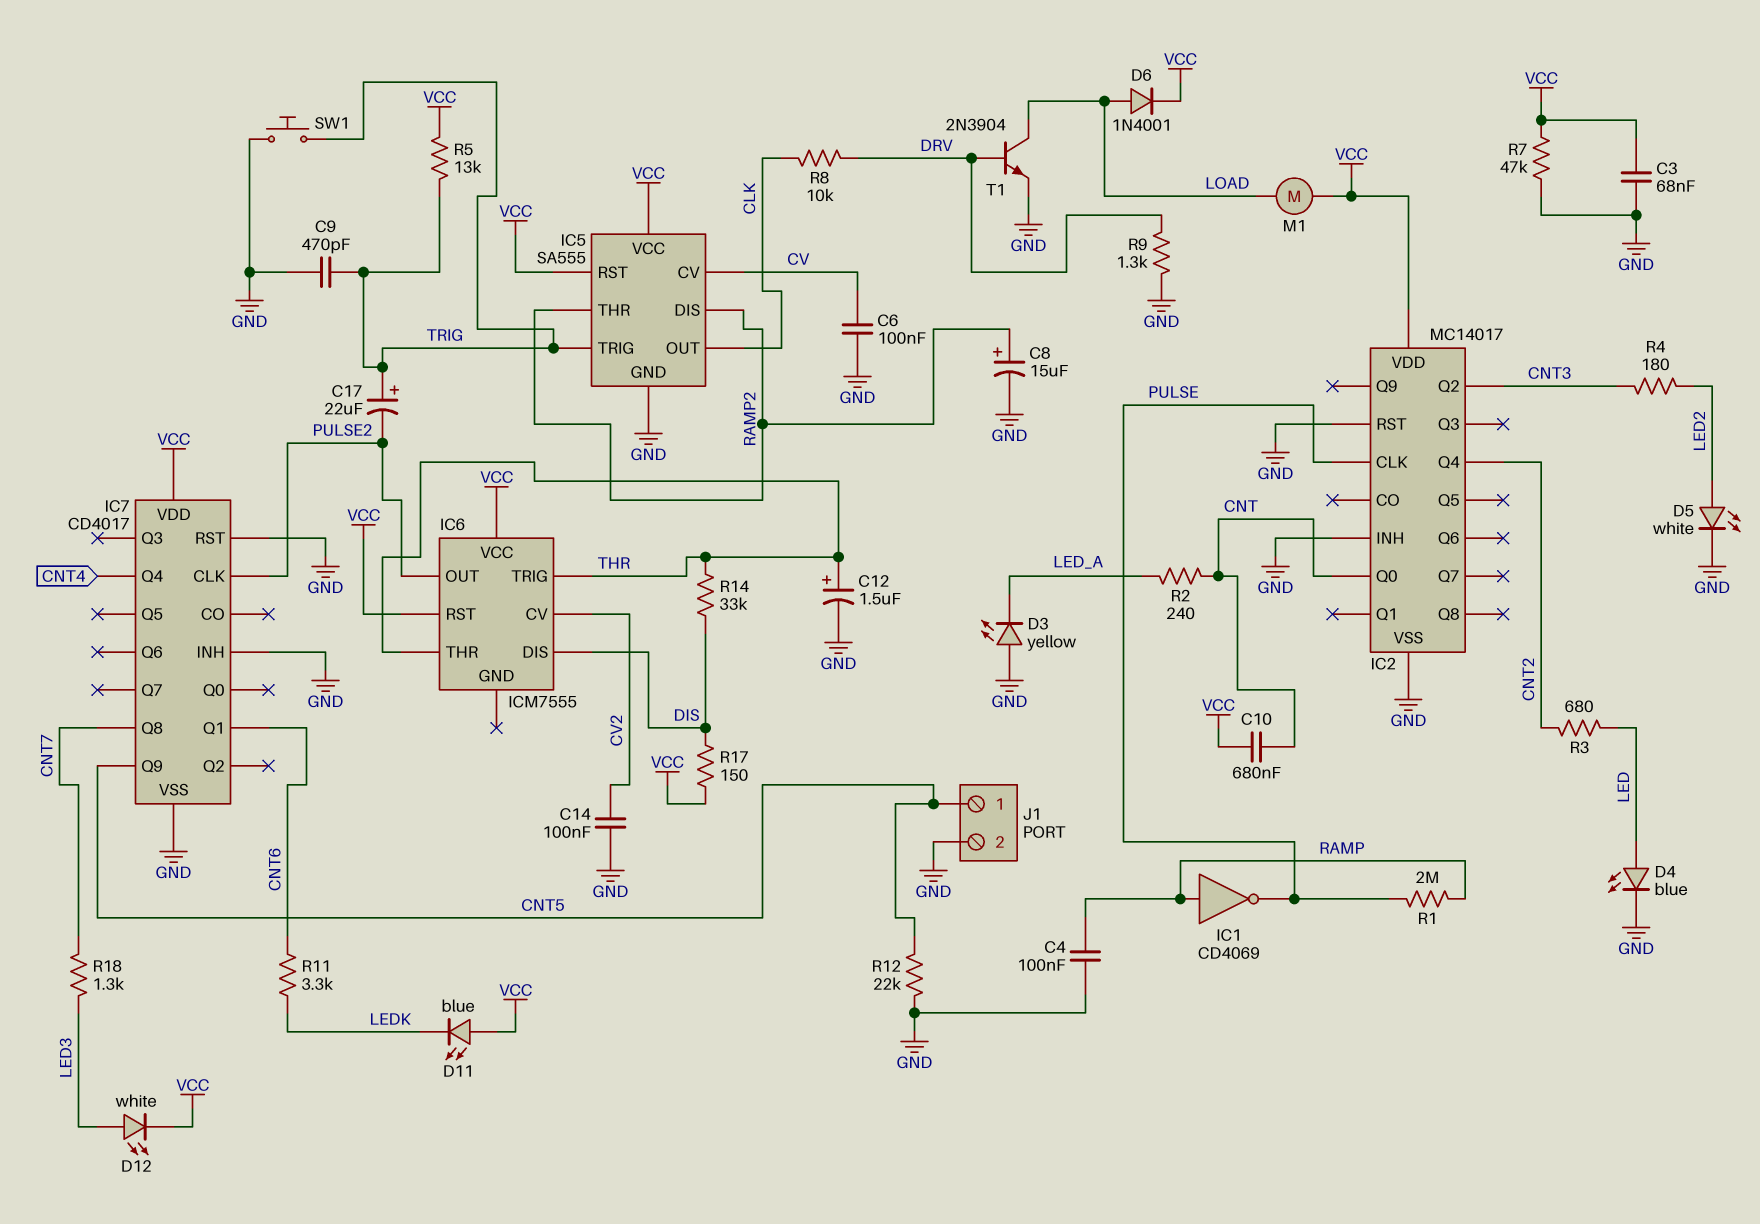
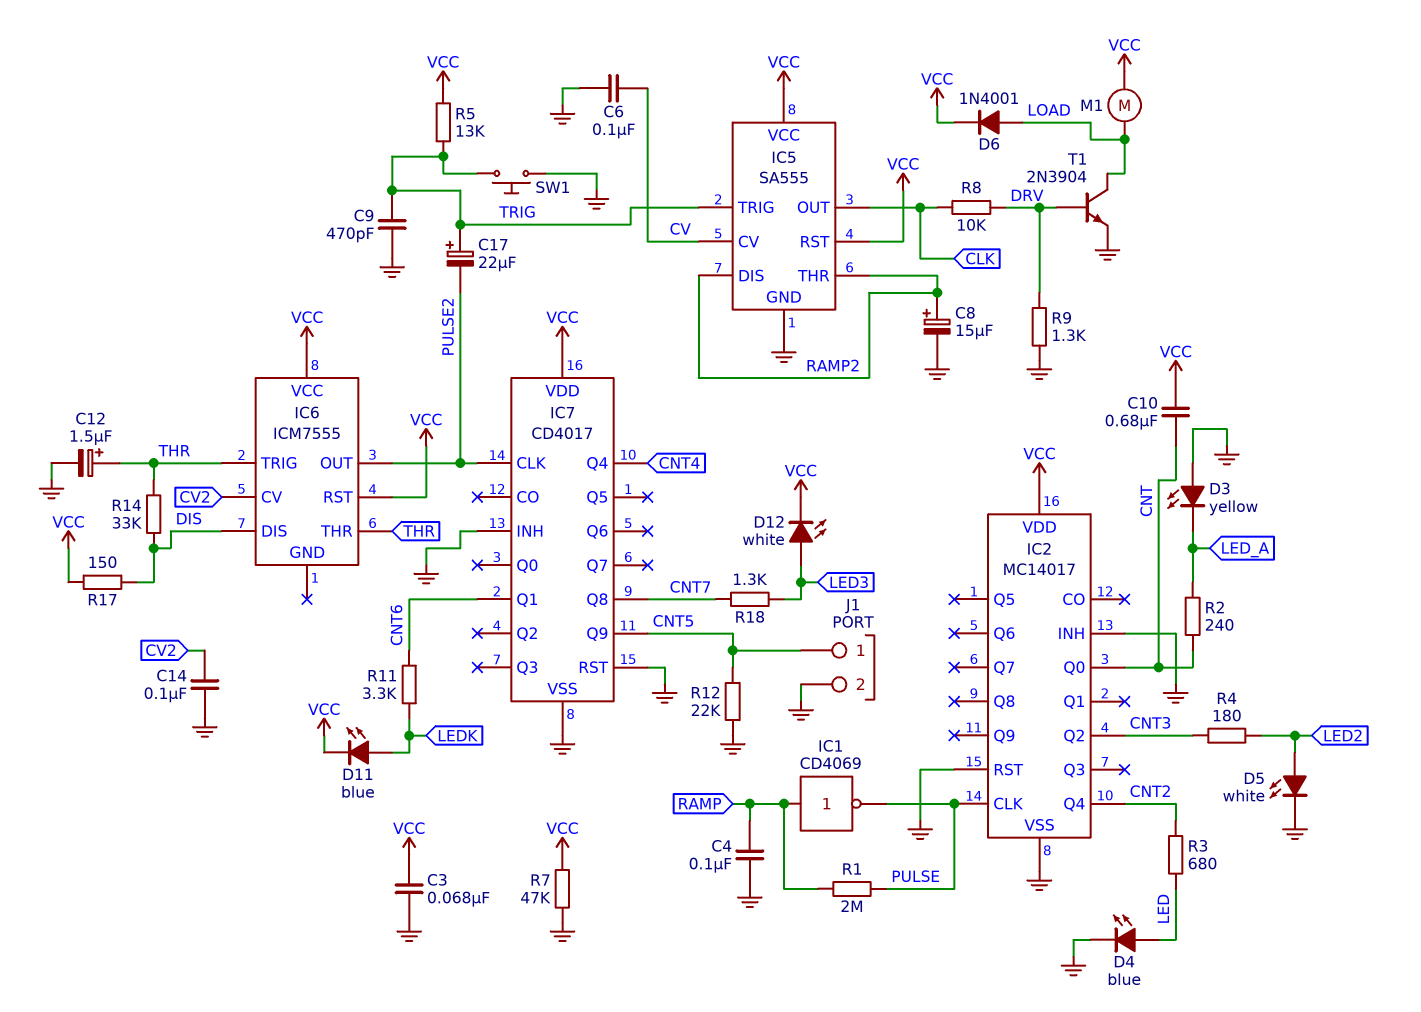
D11: LED blue (A VCC, K LEDK) -> LED blue (A LEDK, K VCC)

